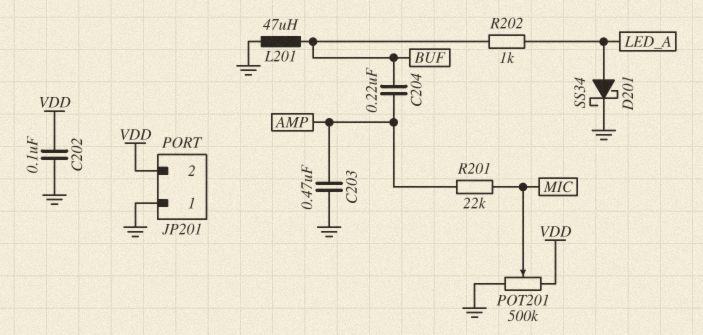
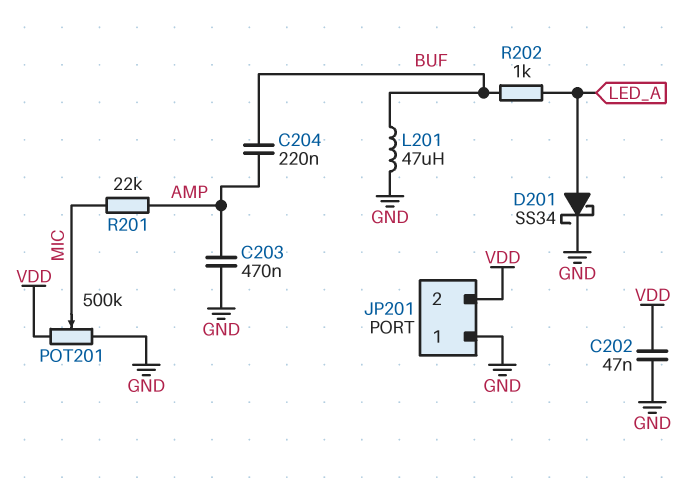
C202: 100nF (GND, VDD) -> 47nF (GND, VDD)

